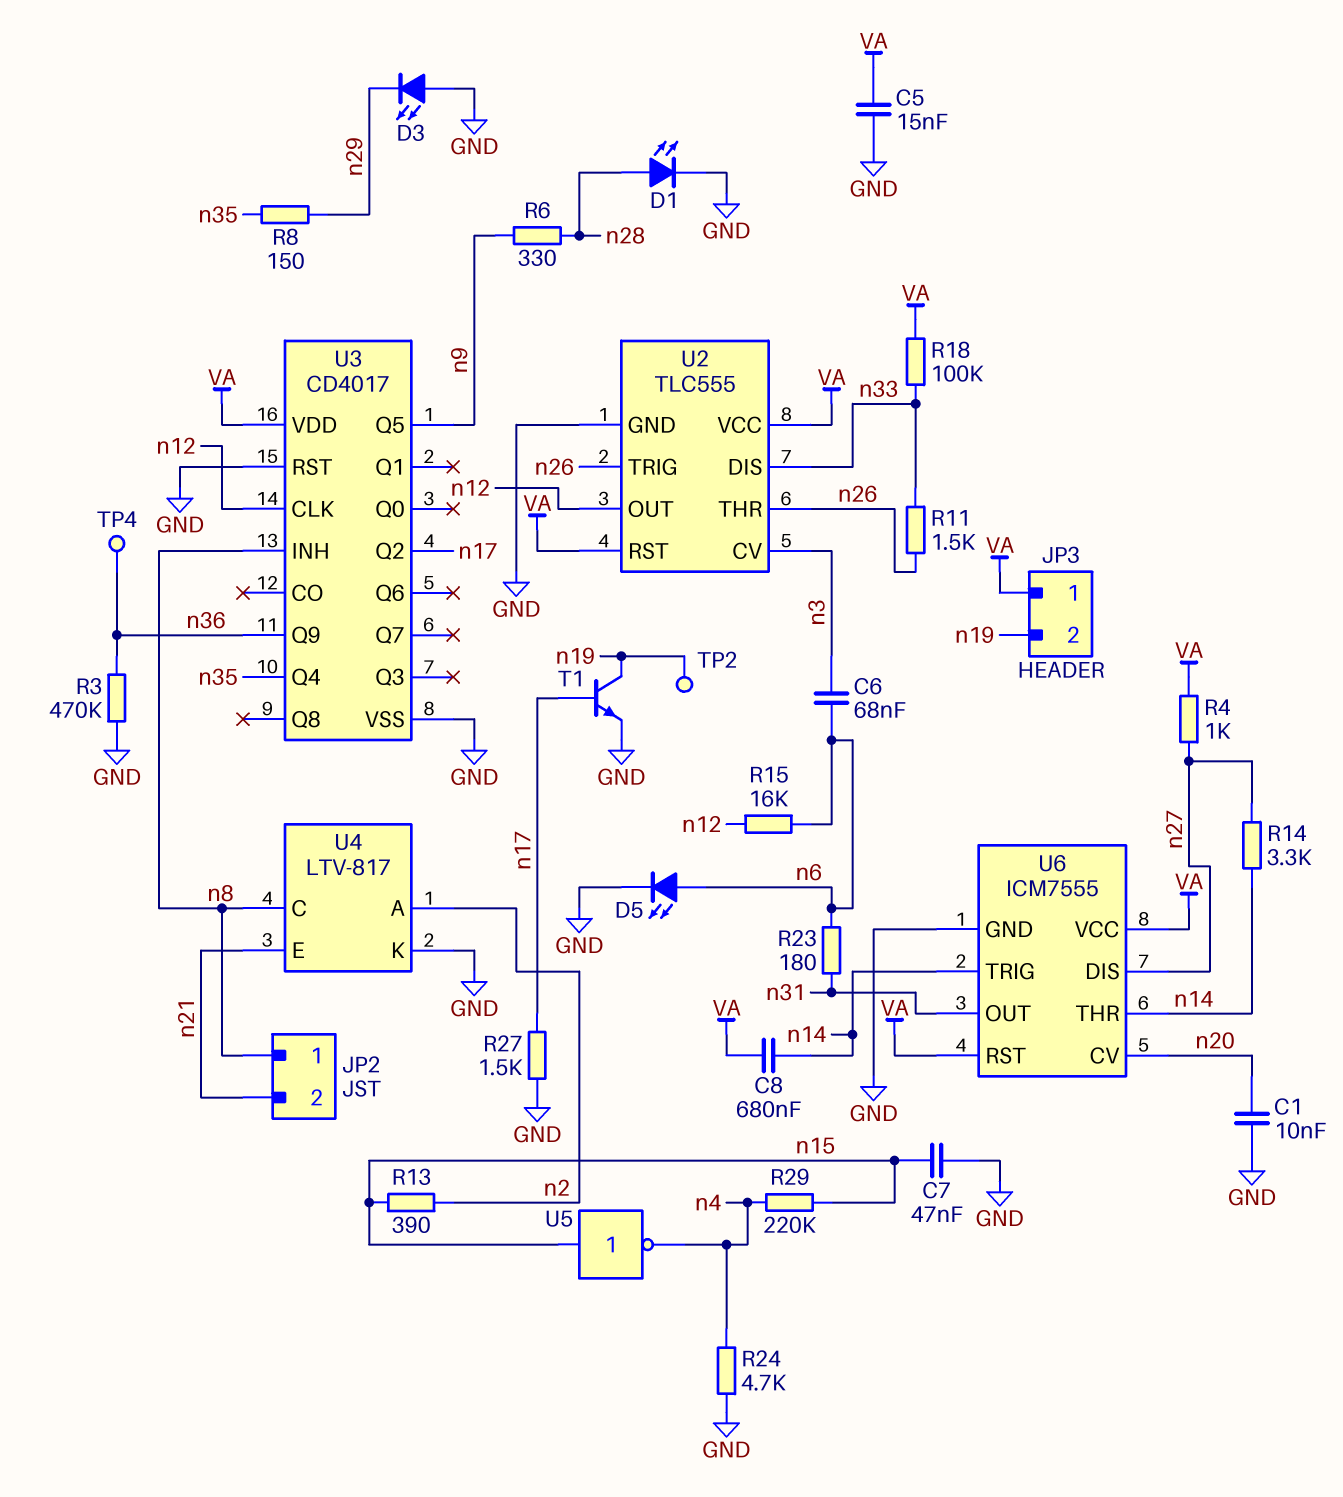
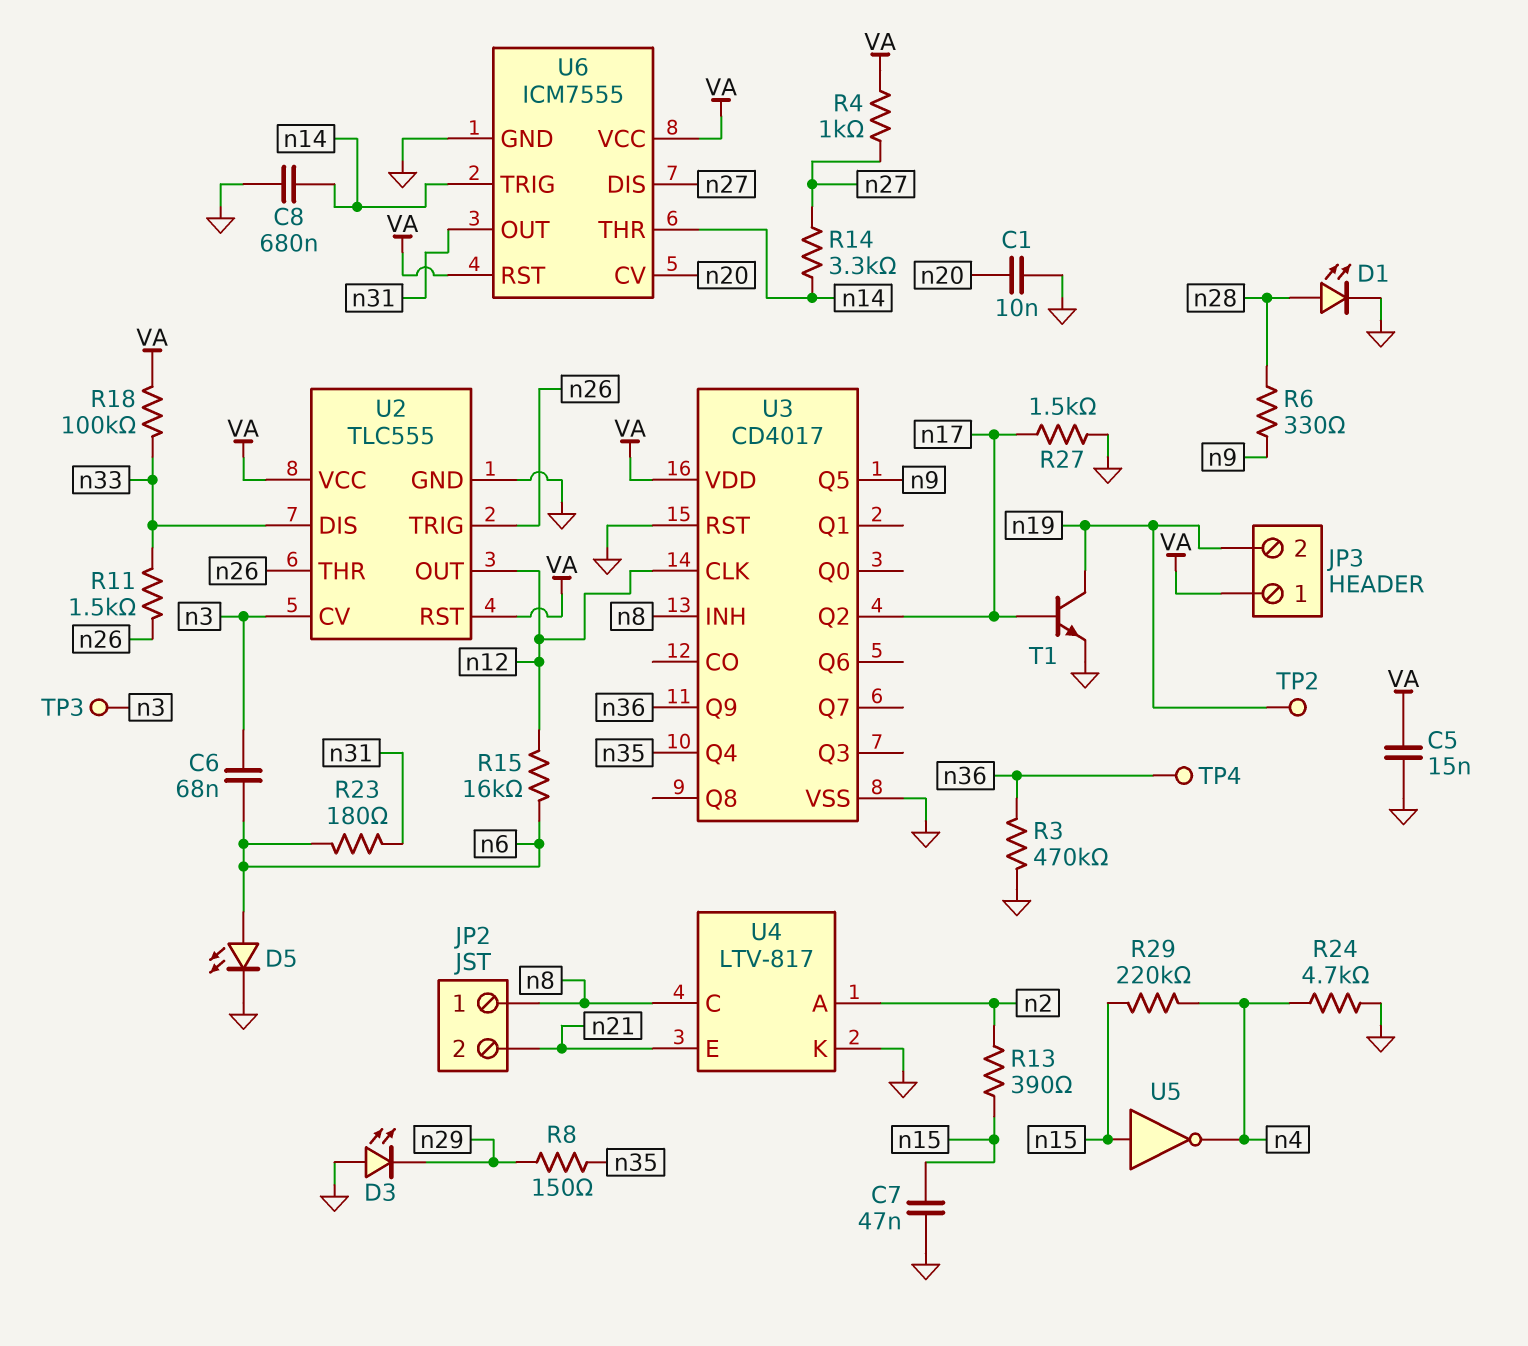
C8: 680nF (VA, n14) -> 680nF (GND, n14)
TP3: none -> test point (n3)

